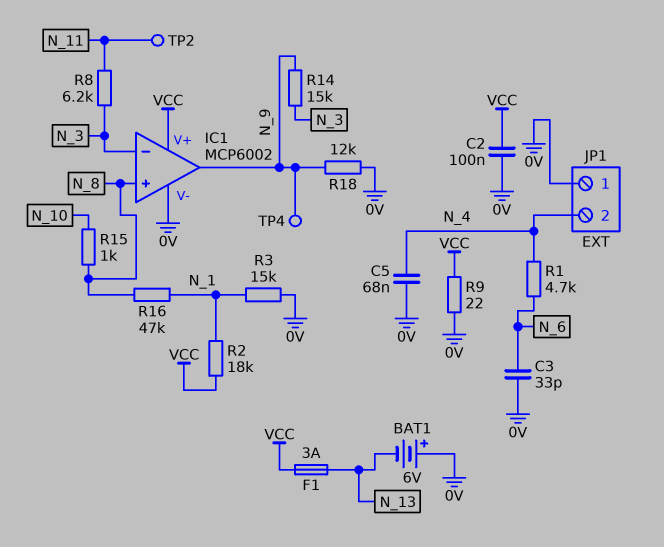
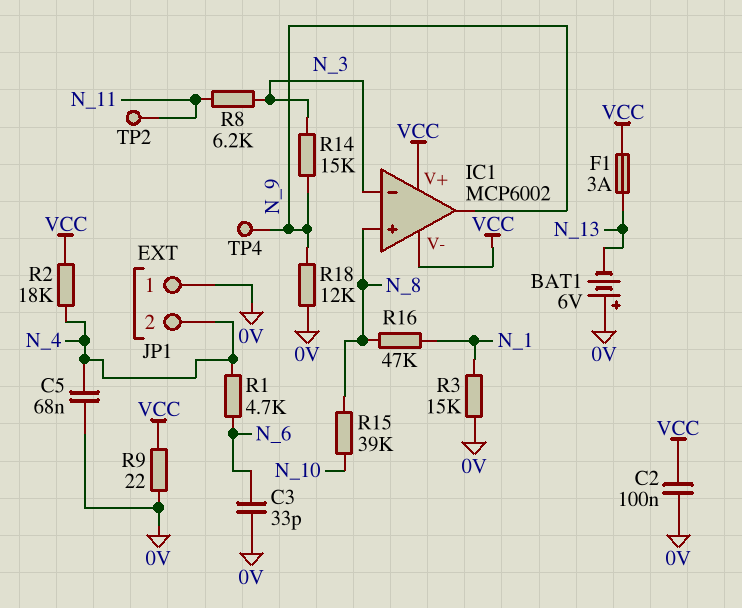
IC1 pin V-: 0V -> VCC
R2: 18k (N_1, VCC) -> 18k (N_4, VCC)
R15: 1k (N_8, N_10) -> 39k (N_8, N_10)

